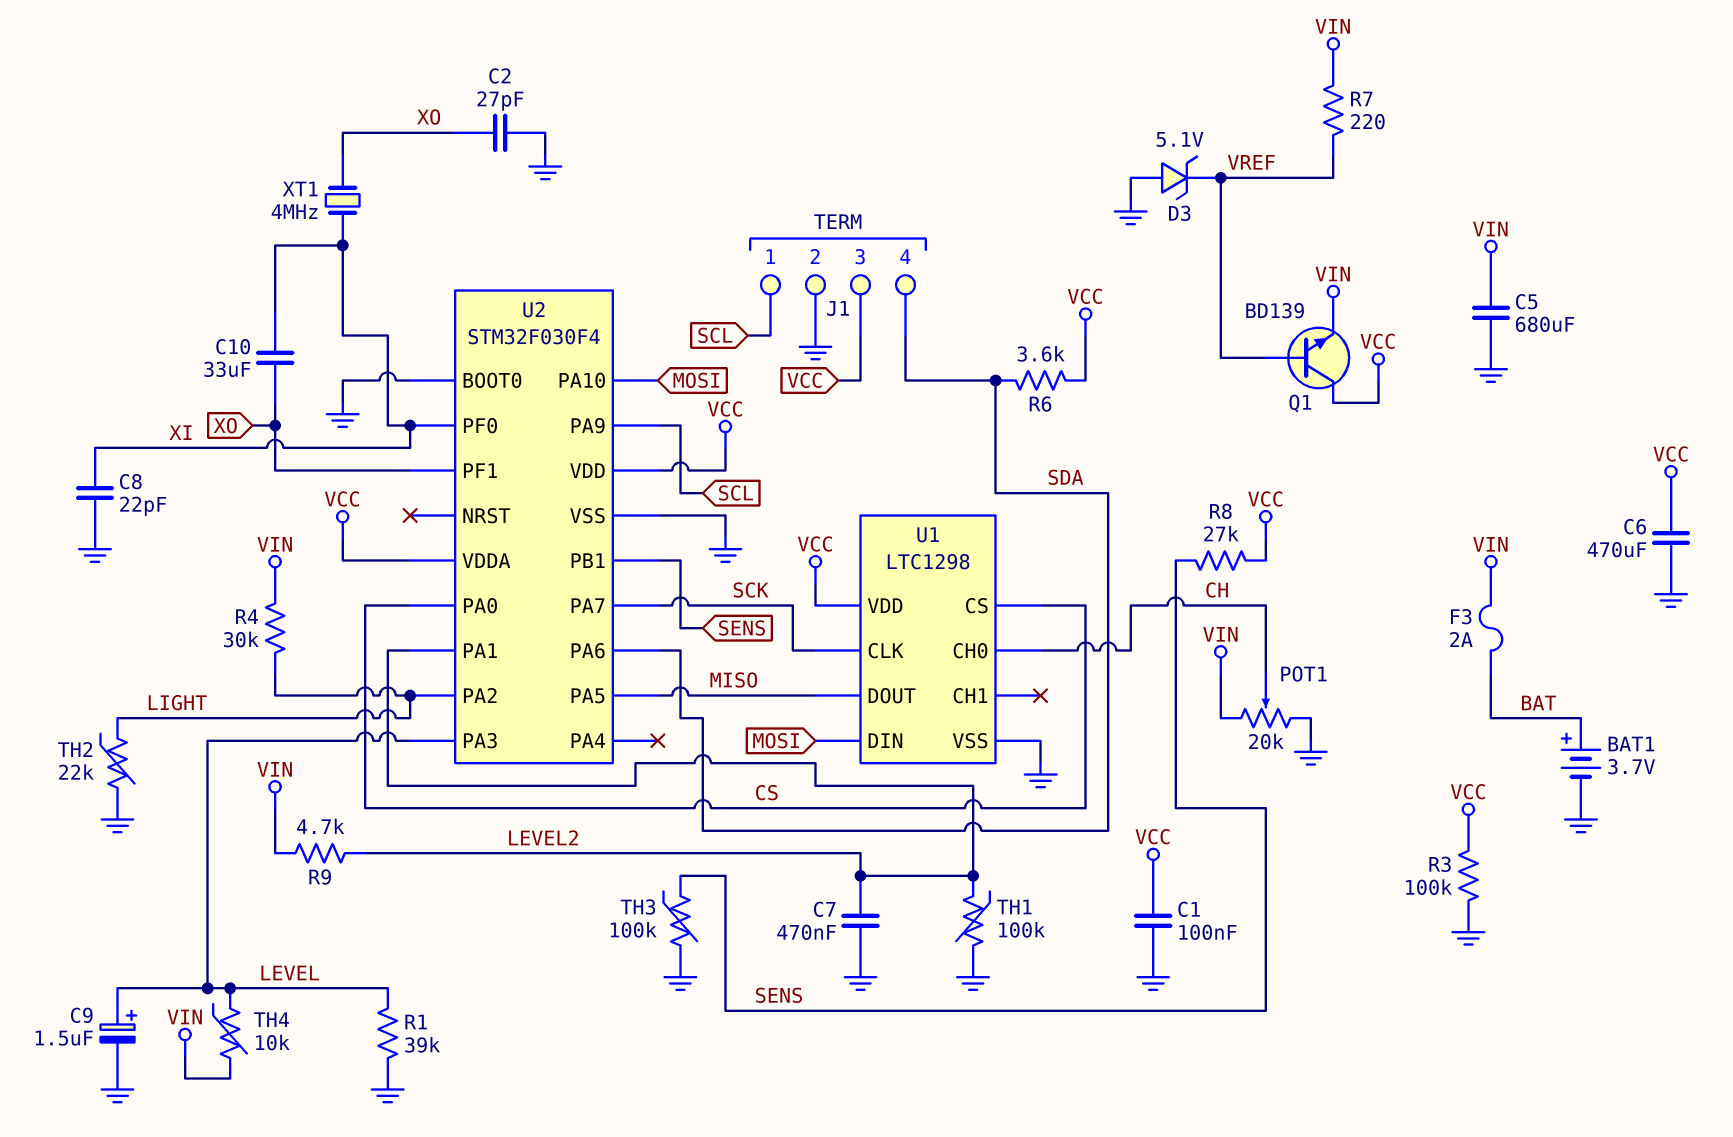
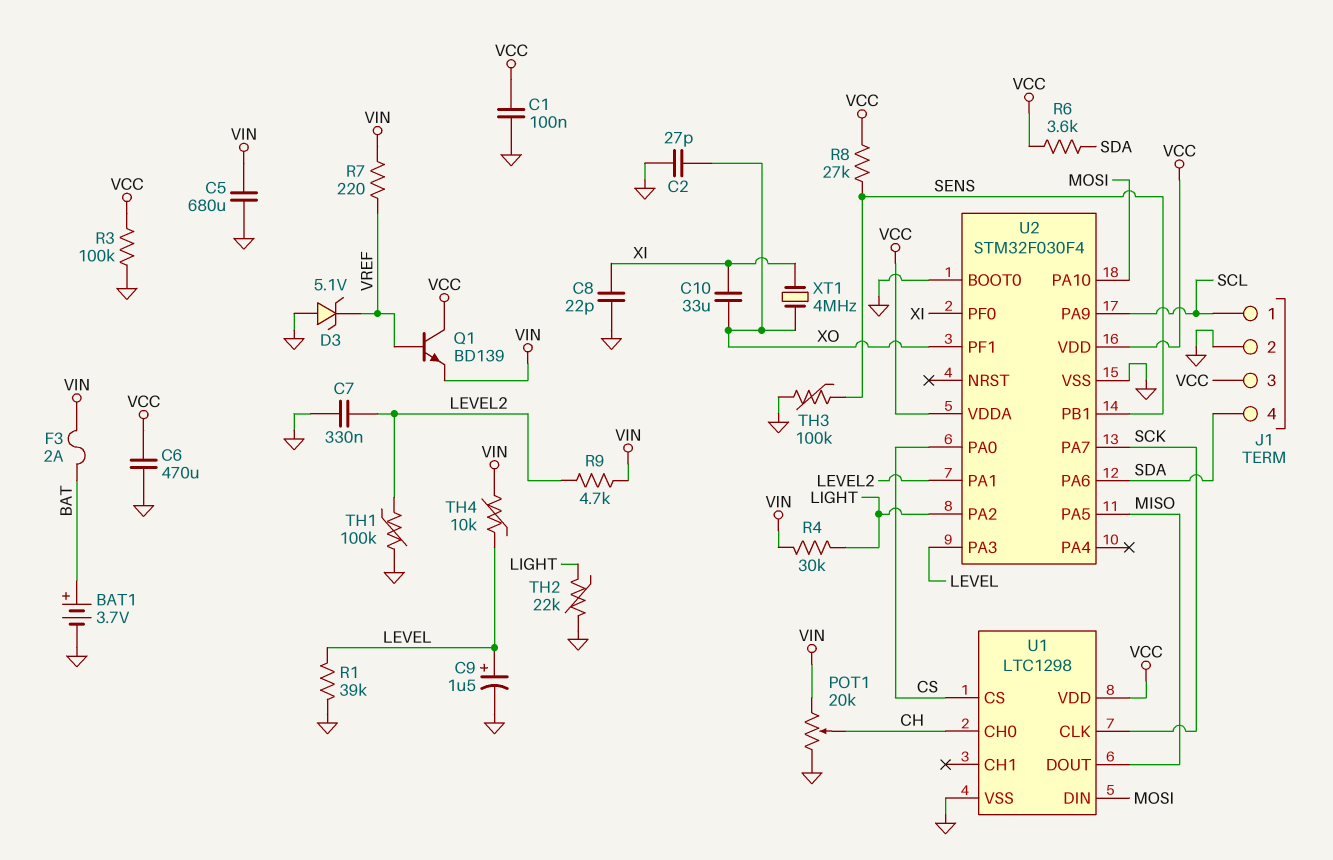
C7: 470nF (GND, LEVEL2) -> 330nF (GND, LEVEL2)

